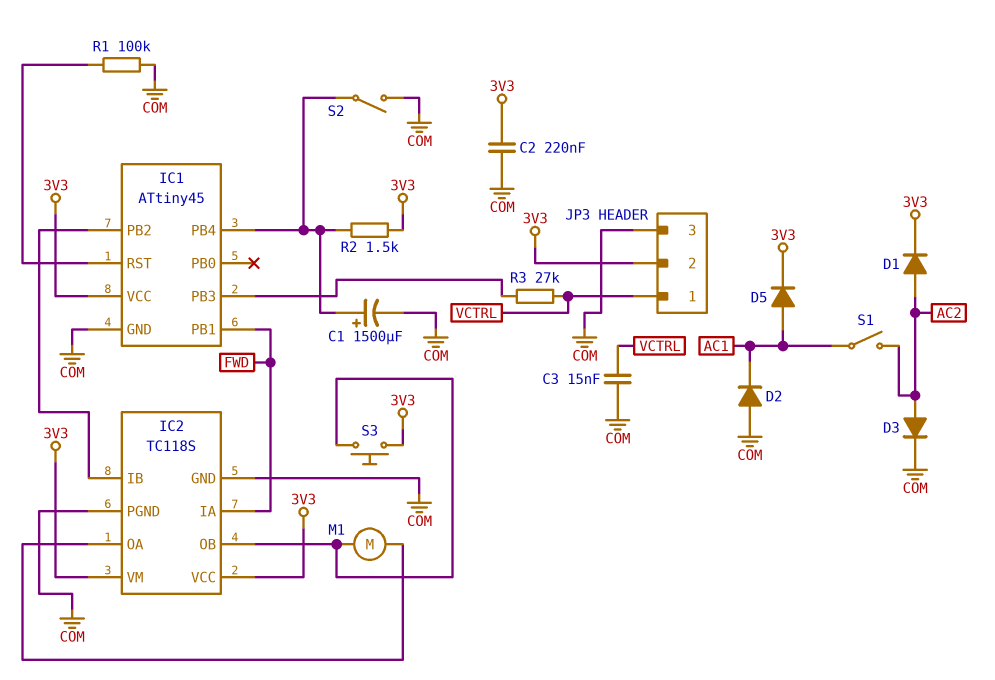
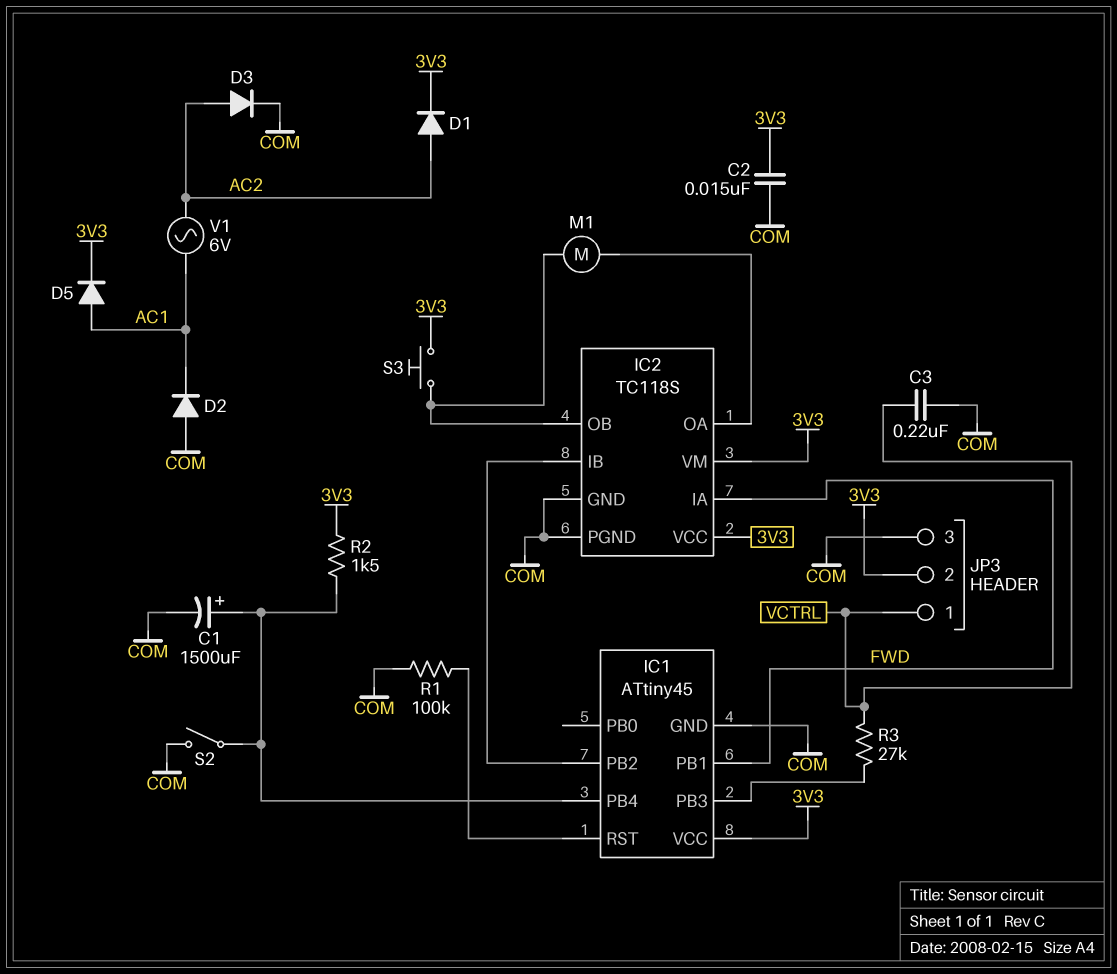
C2: 220nF (3V3, COM) -> 15nF (3V3, COM)
C3: 15nF (COM, VCTRL) -> 220nF (COM, VCTRL)
S1: switch (AC1, AC2) -> none
V1: none -> AC 6V (AC1, AC2)

